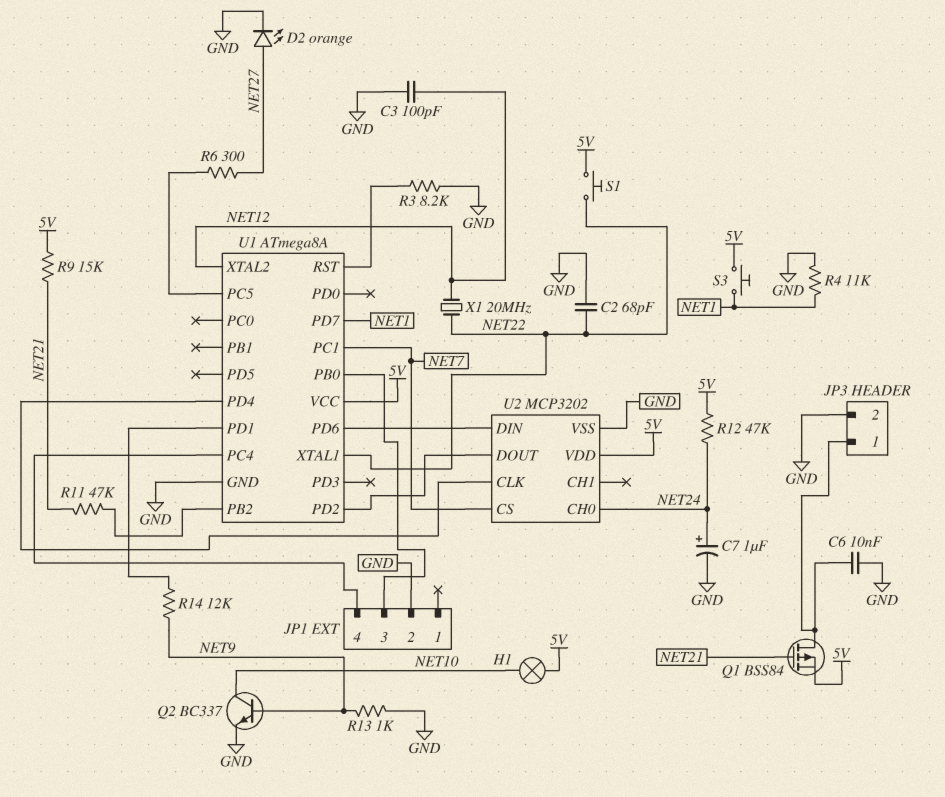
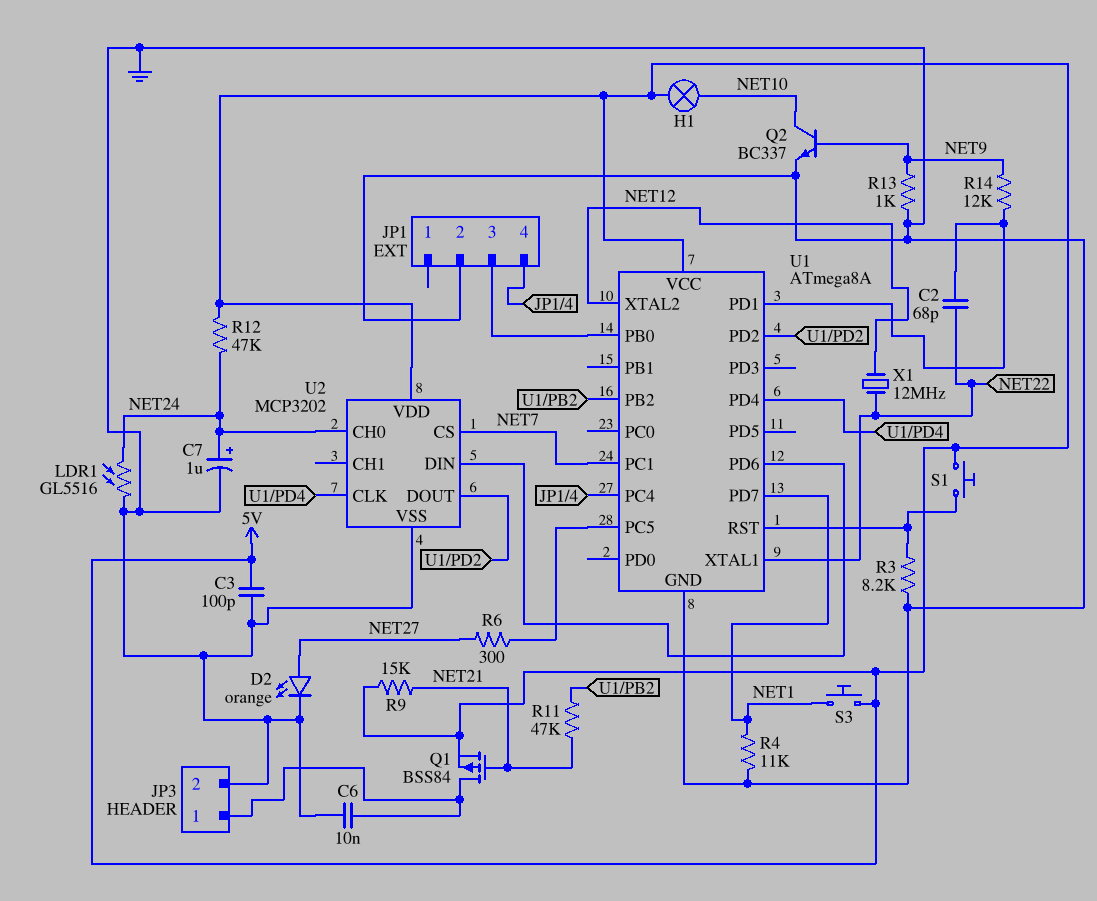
C2: 68pF (GND, NET22) -> 68pF (NET22, U1/PD1)
C3: 100pF (GND, NET12) -> 100pF (5V, GND)
LDR1: none -> GL5516 (GND, NET24)
S1: button (5V, NET22) -> button (5V, U1/RST)
X1: 20MHz (NET12, NET22) -> 12MHz (NET12, NET22)

